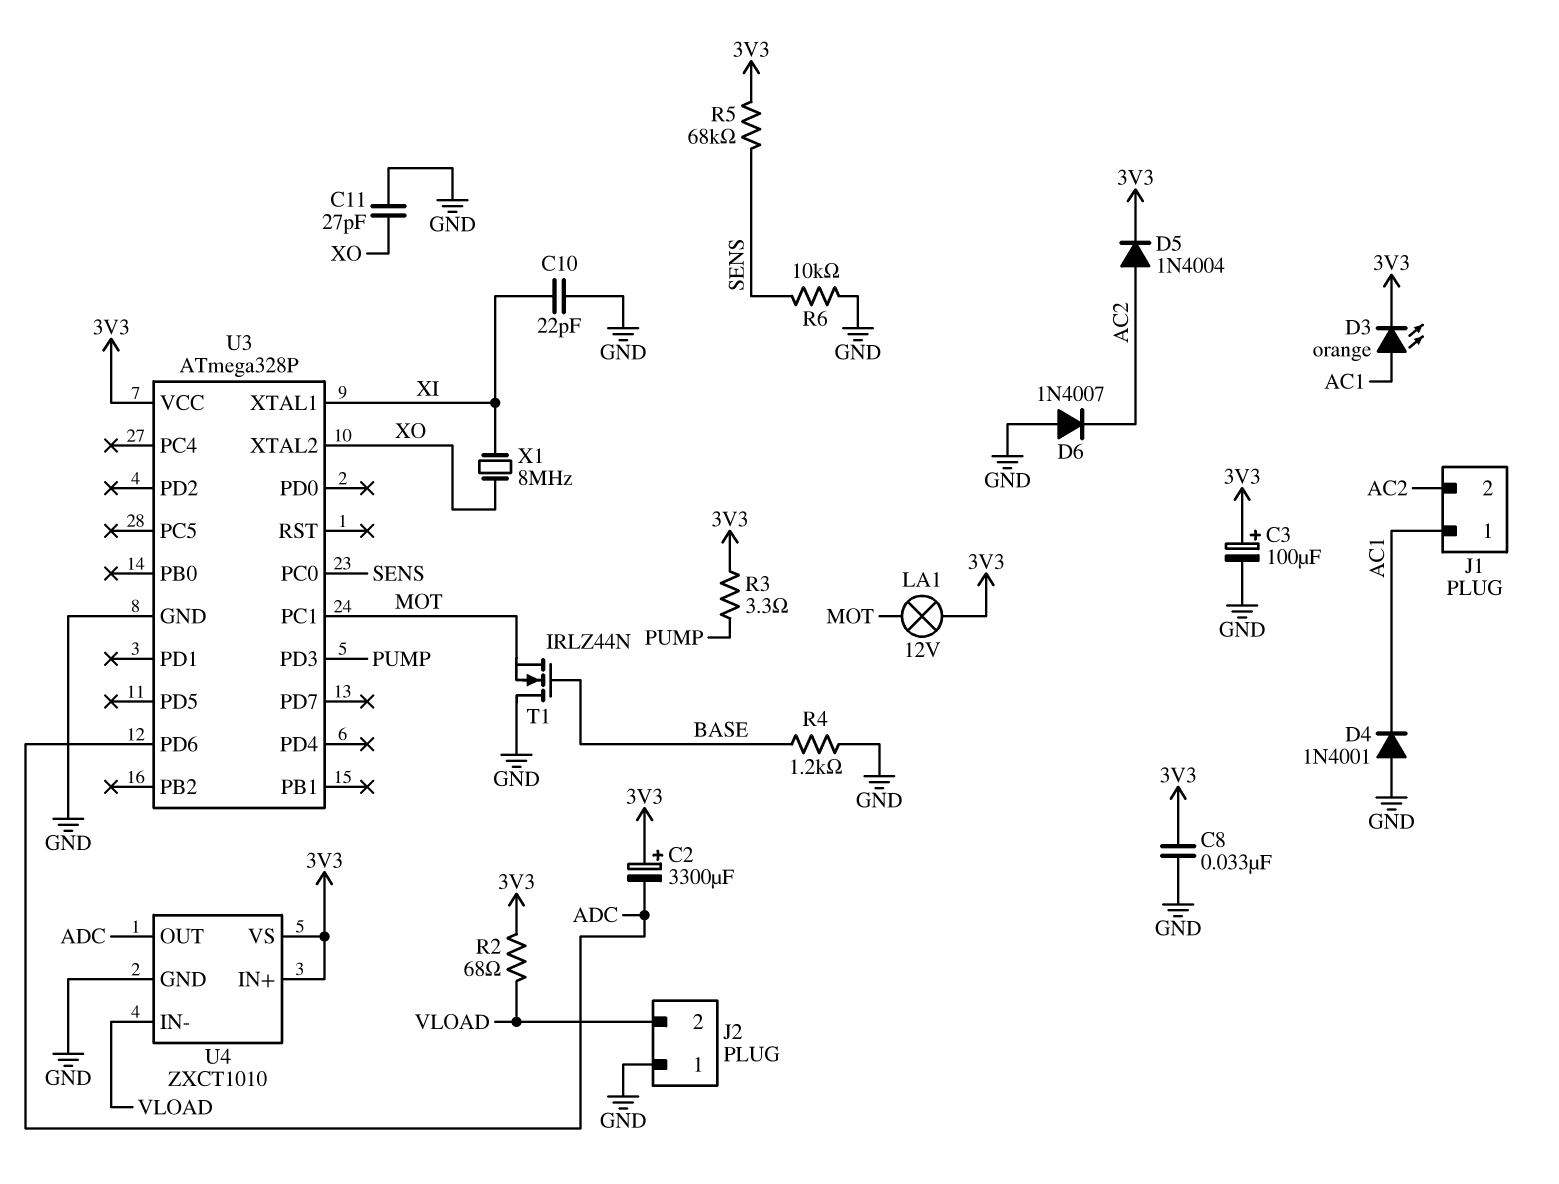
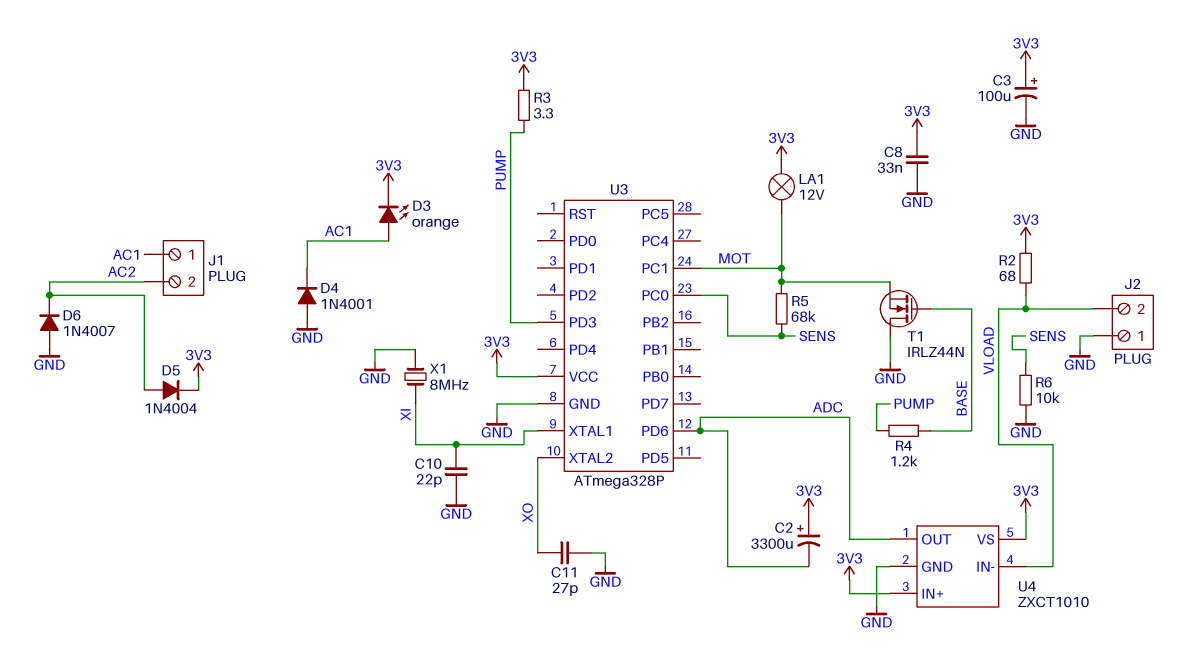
R4: 1.2k (BASE, GND) -> 1.2k (BASE, PUMP)
R5: 68k (3V3, SENS) -> 68k (MOT, SENS)
X1: 8MHz (XI, XO) -> 8MHz (GND, XI)

